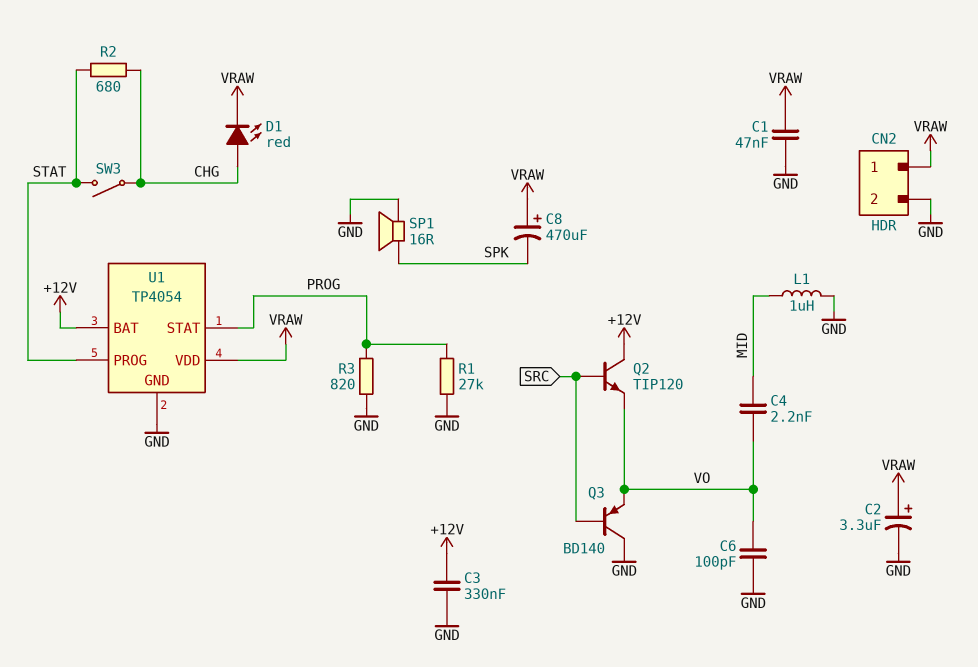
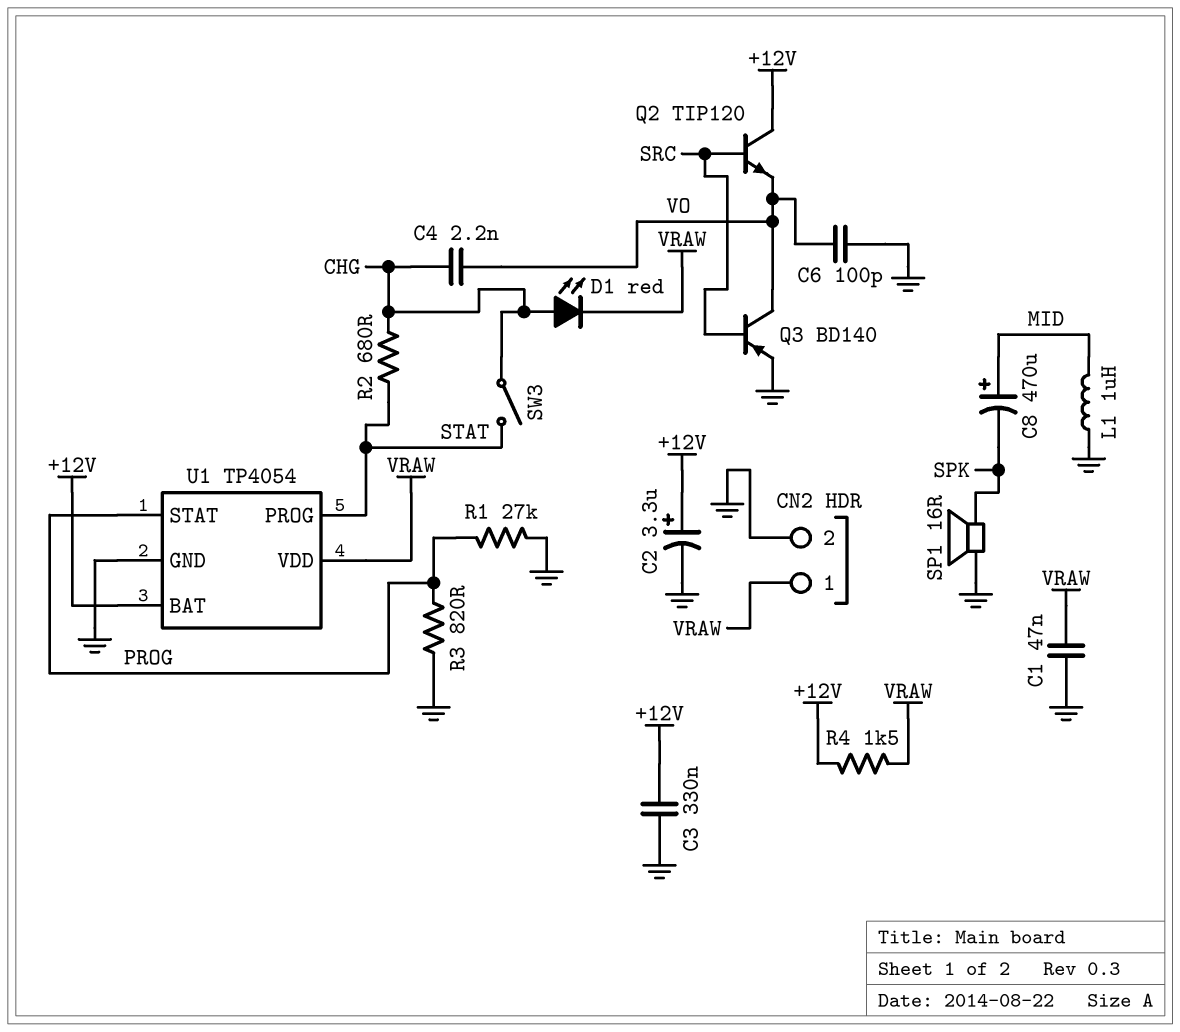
C2: 3.3uF (plus VRAW, minus GND) -> 3.3uF (plus +12V, minus GND)
C4: 2.2nF (MID, VO) -> 2.2nF (CHG, VO)
C8: 470uF (plus VRAW, minus SPK) -> 470uF (plus MID, minus SPK)
Q3: PNP BD140 (B SRC, C GND, E VO) -> PNP BD140 (B SRC, C VO, E GND)
R4: none -> 1.5k (+12V, VRAW)

